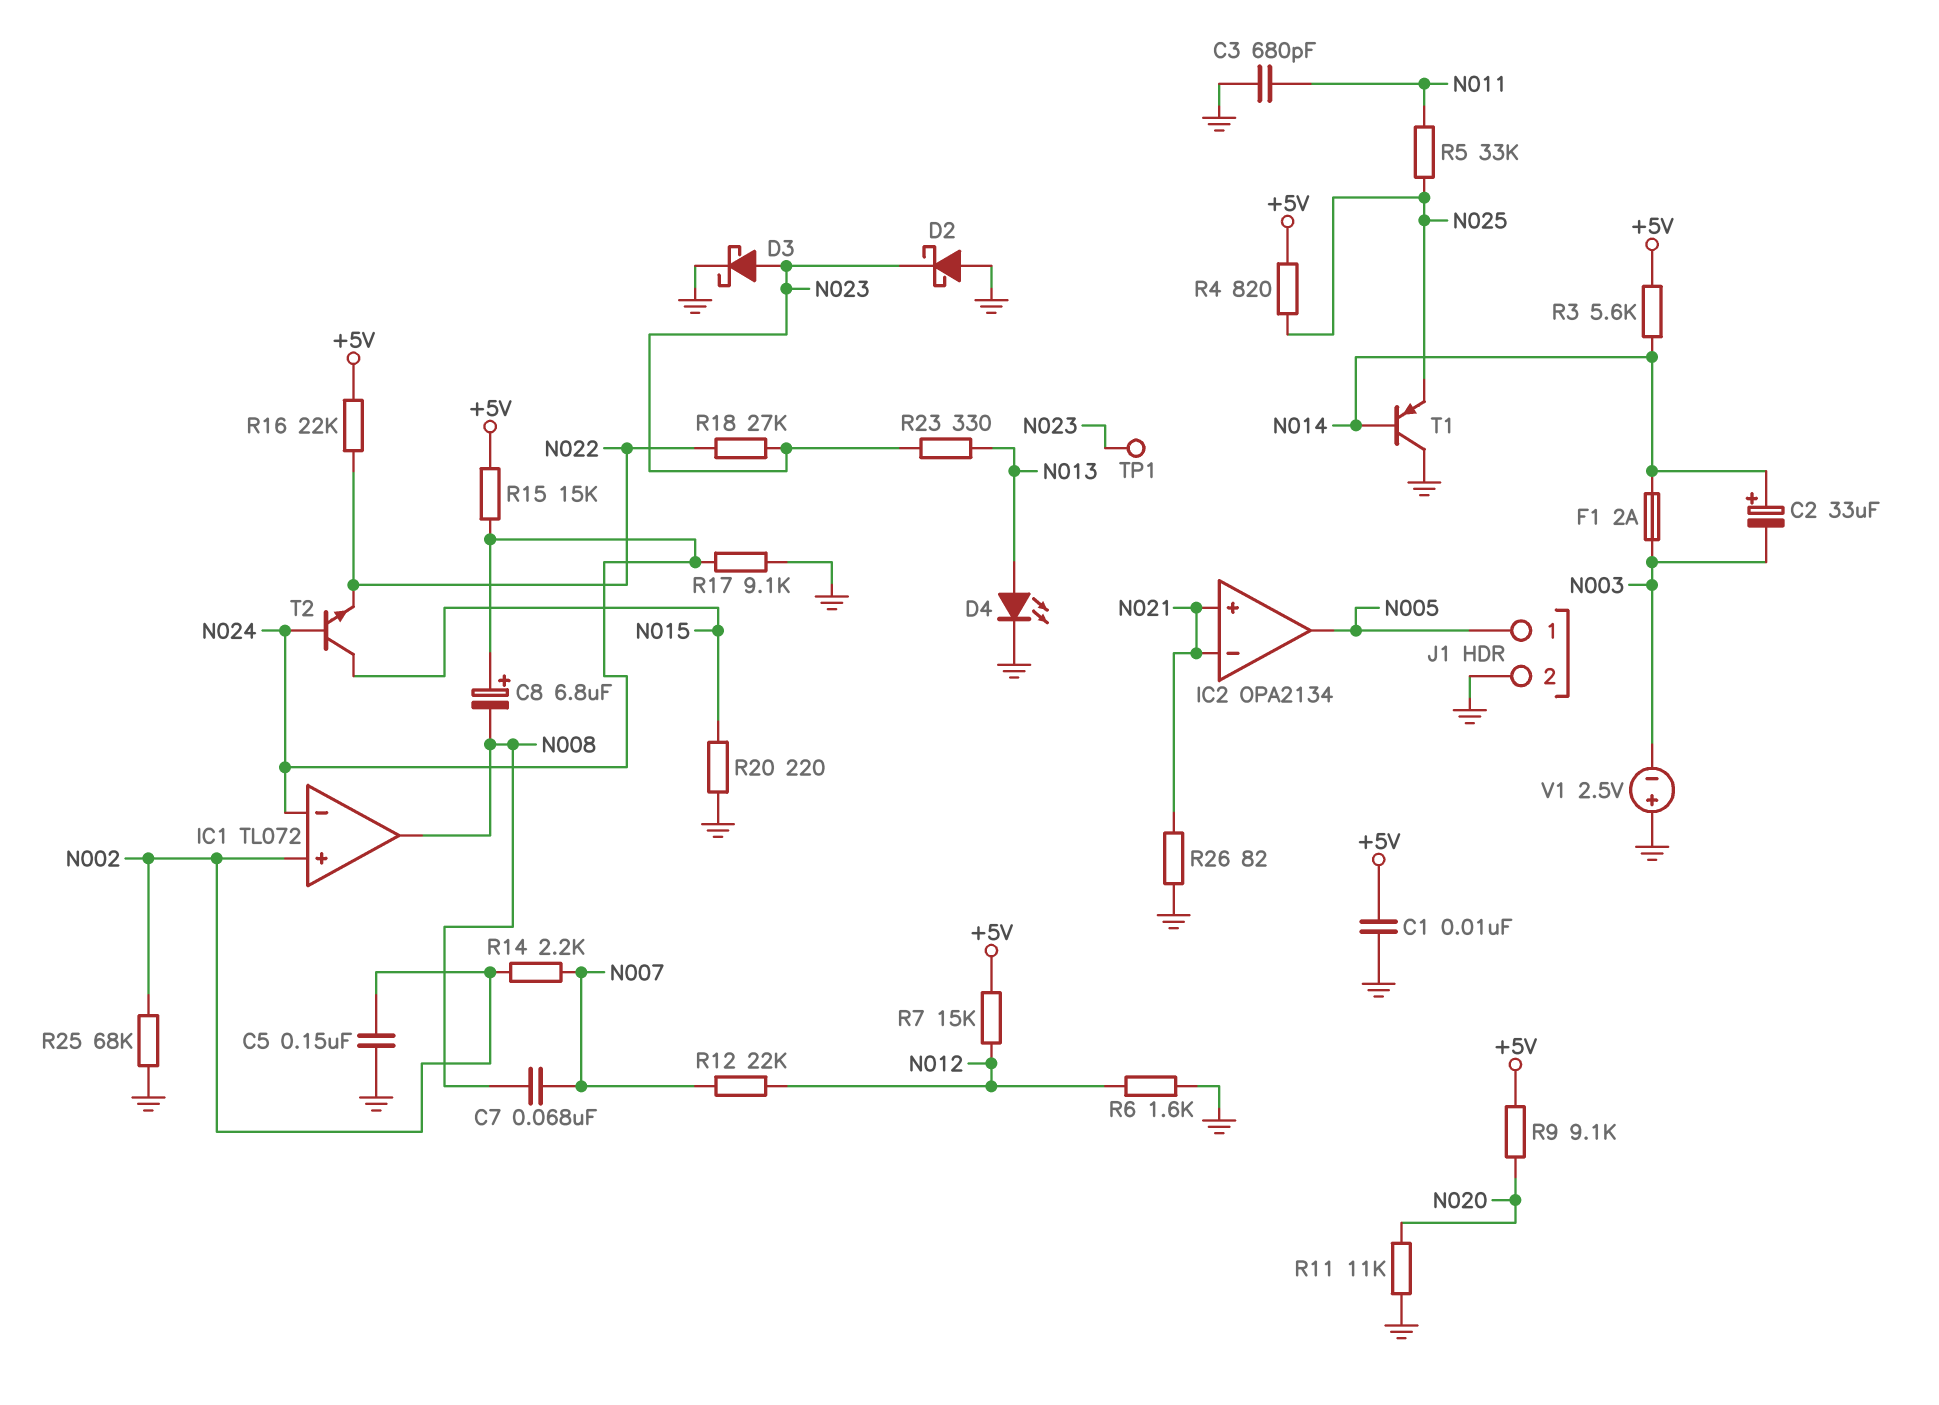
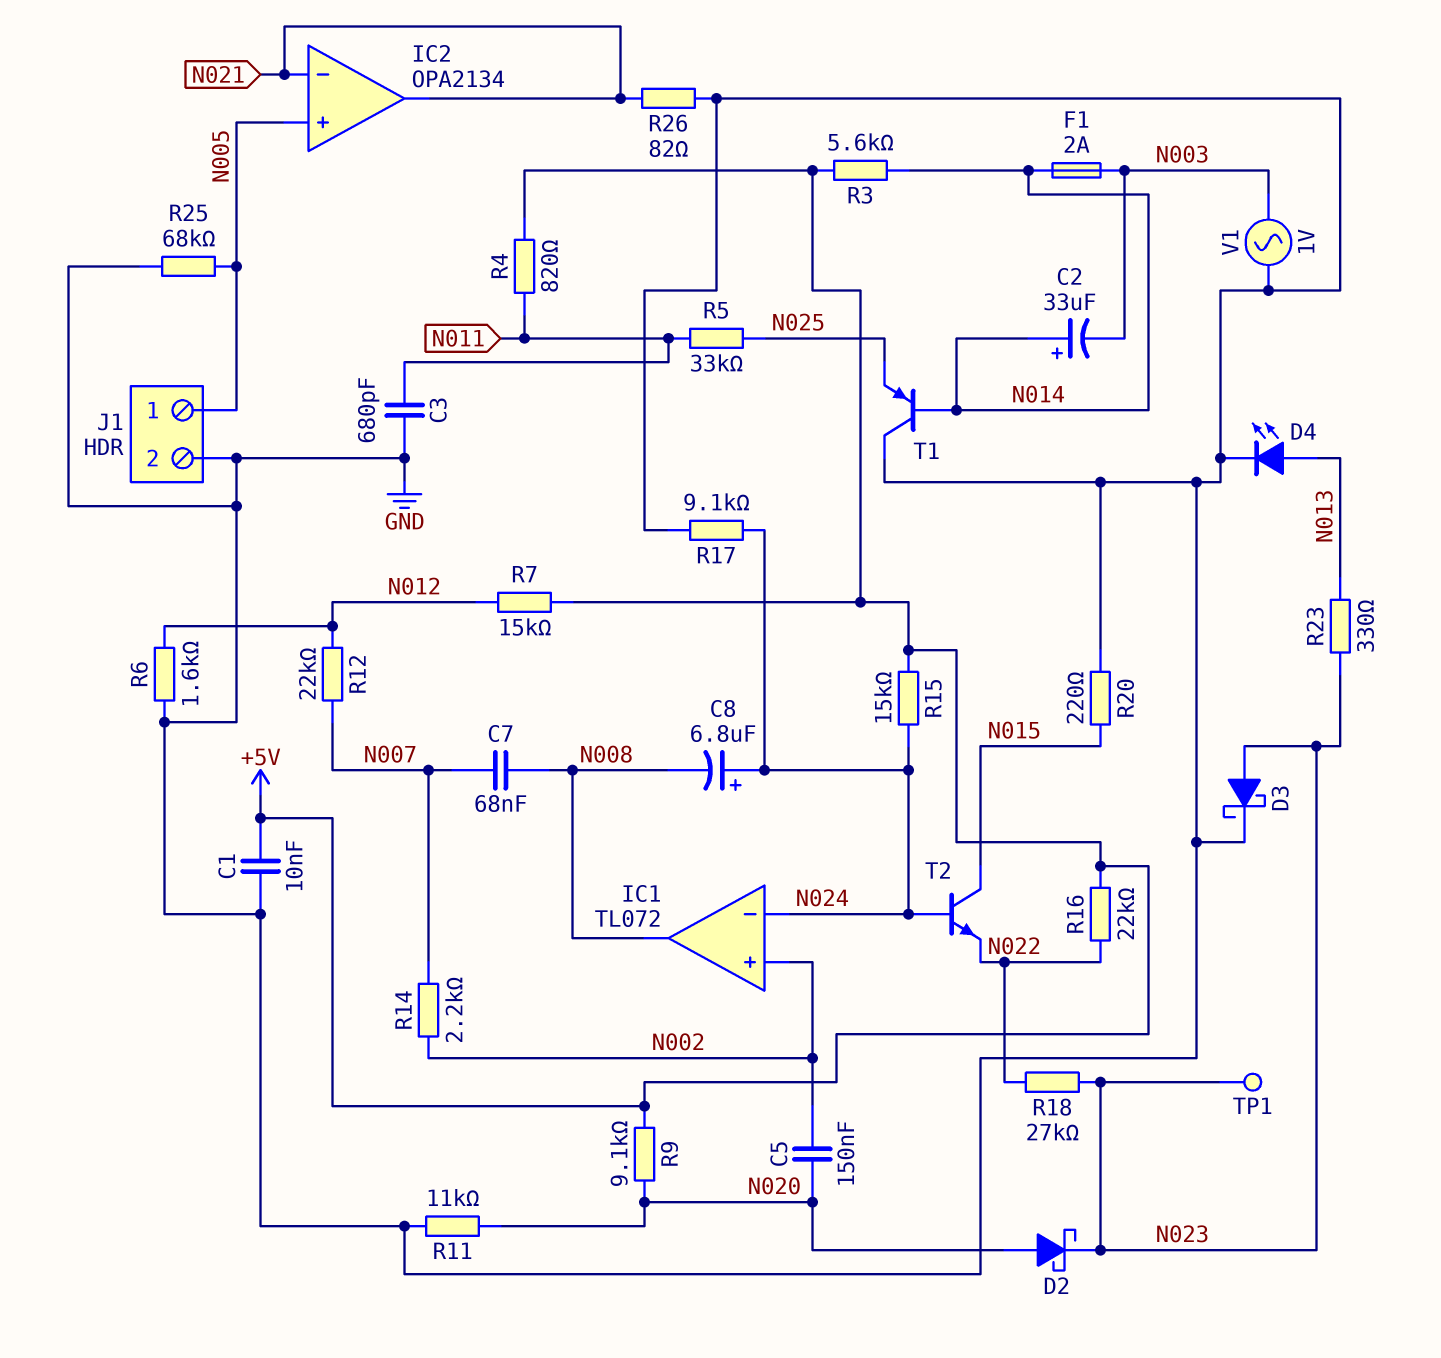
C5: 150nF (GND, N002) -> 150nF (N002, N020)
D2: schottky (A GND, K N023) -> schottky (A N020, K N023)
IC2 pin in+: N021 -> N005
IC2 pin out: N005 -> N021
R4: 820 (+5V, N025) -> 820 (+5V, N011)
R25: 68k (GND, N002) -> 68k (GND, N005)
V1: 2.5V (plus GND, minus N003) -> AC 1V (GND, N003)

